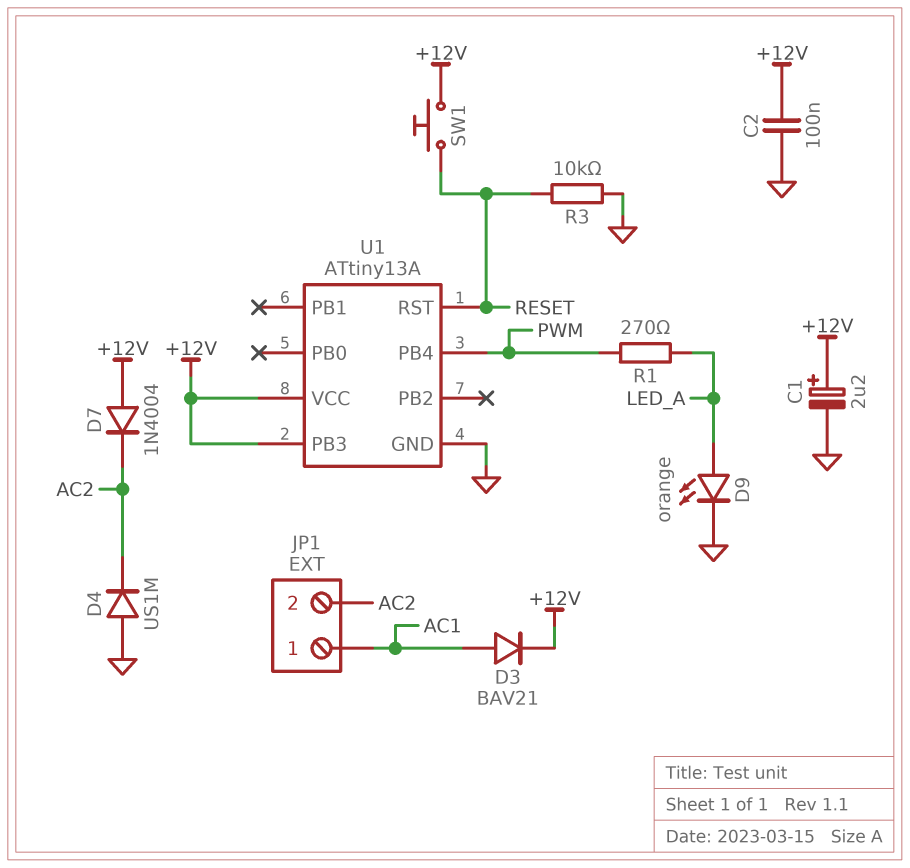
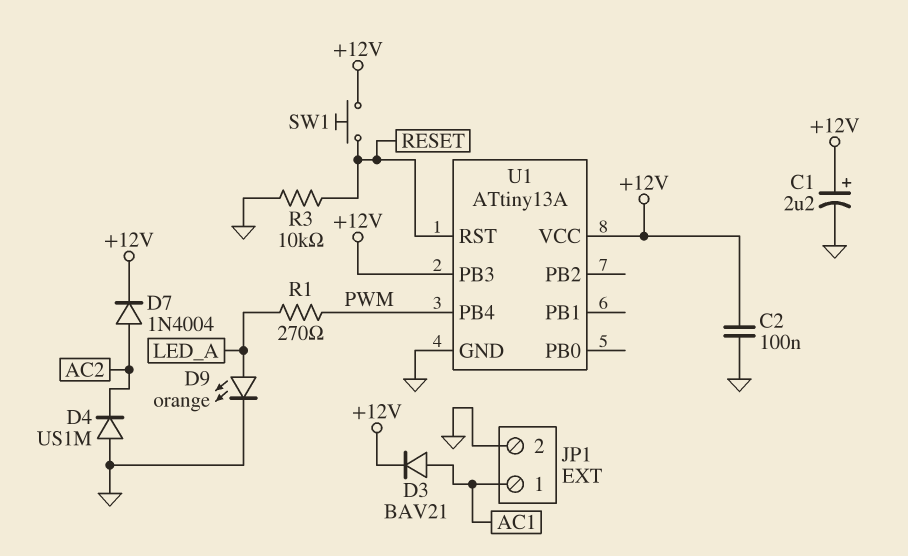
D7: diode 1N4004 (A +12V, K AC2) -> diode 1N4004 (A AC2, K +12V)
JP1 pin 2: AC2 -> GND

